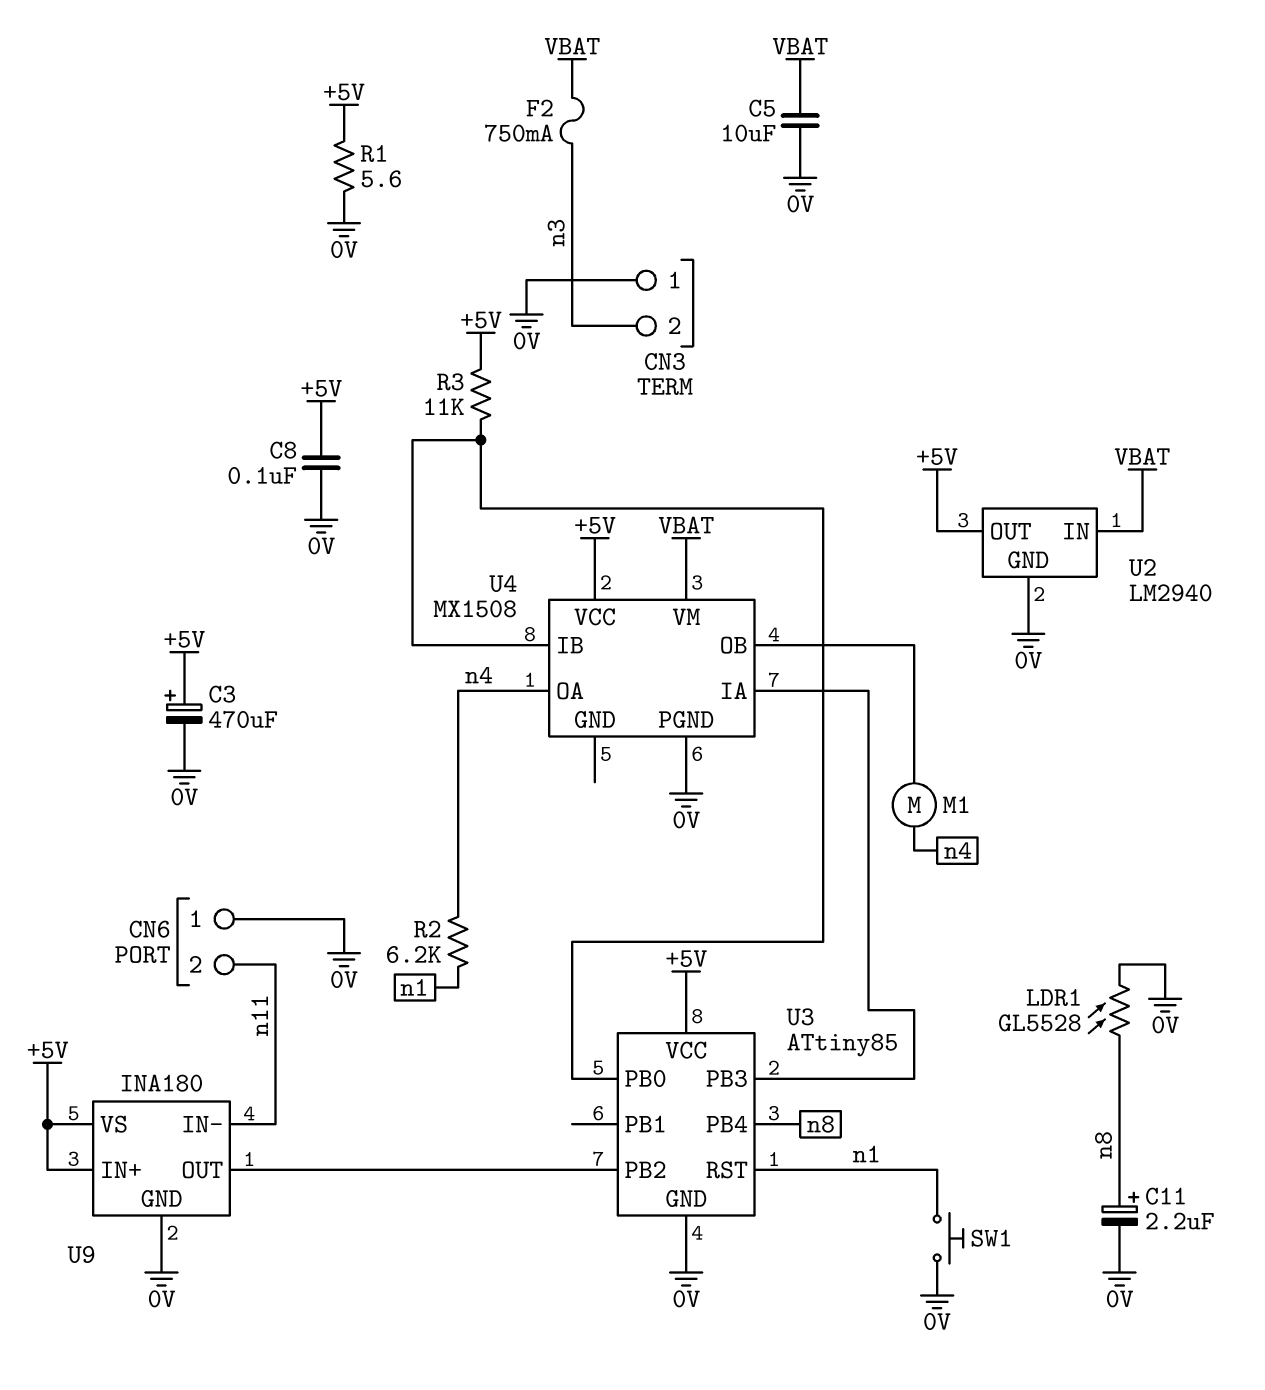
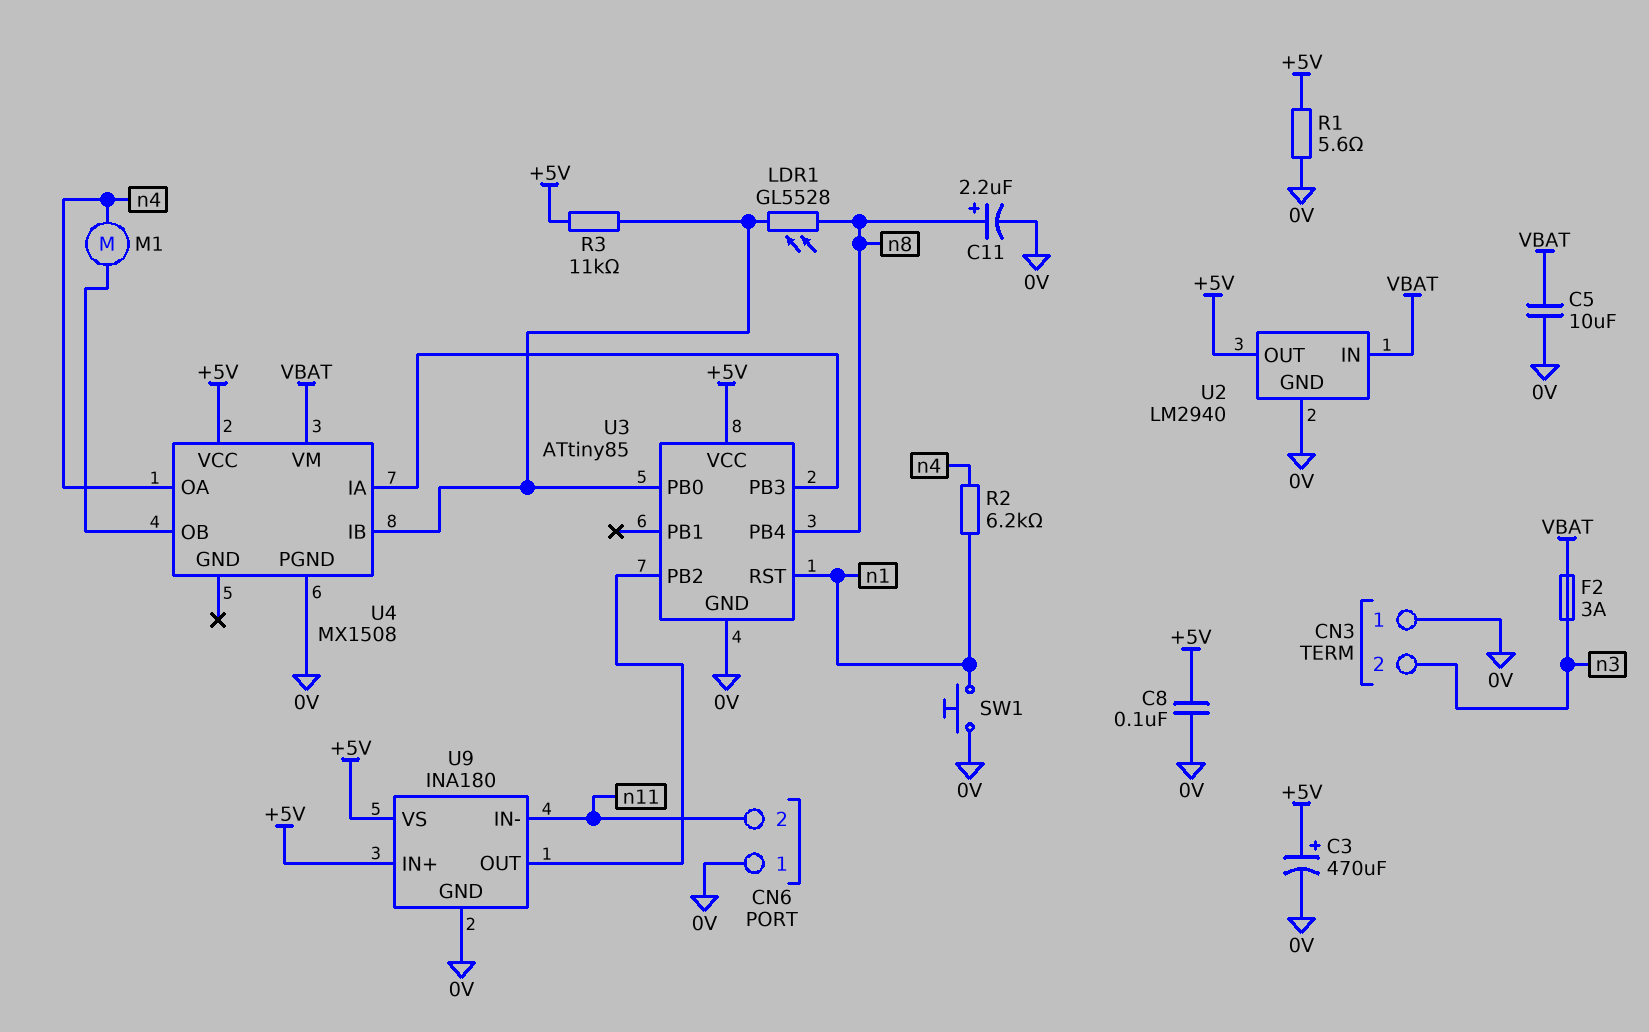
F2: 750mA (VBAT, n3) -> 3A (VBAT, n3)
LDR1: GL5528 (0V, n8) -> GL5528 (U3/PB0, n8)

